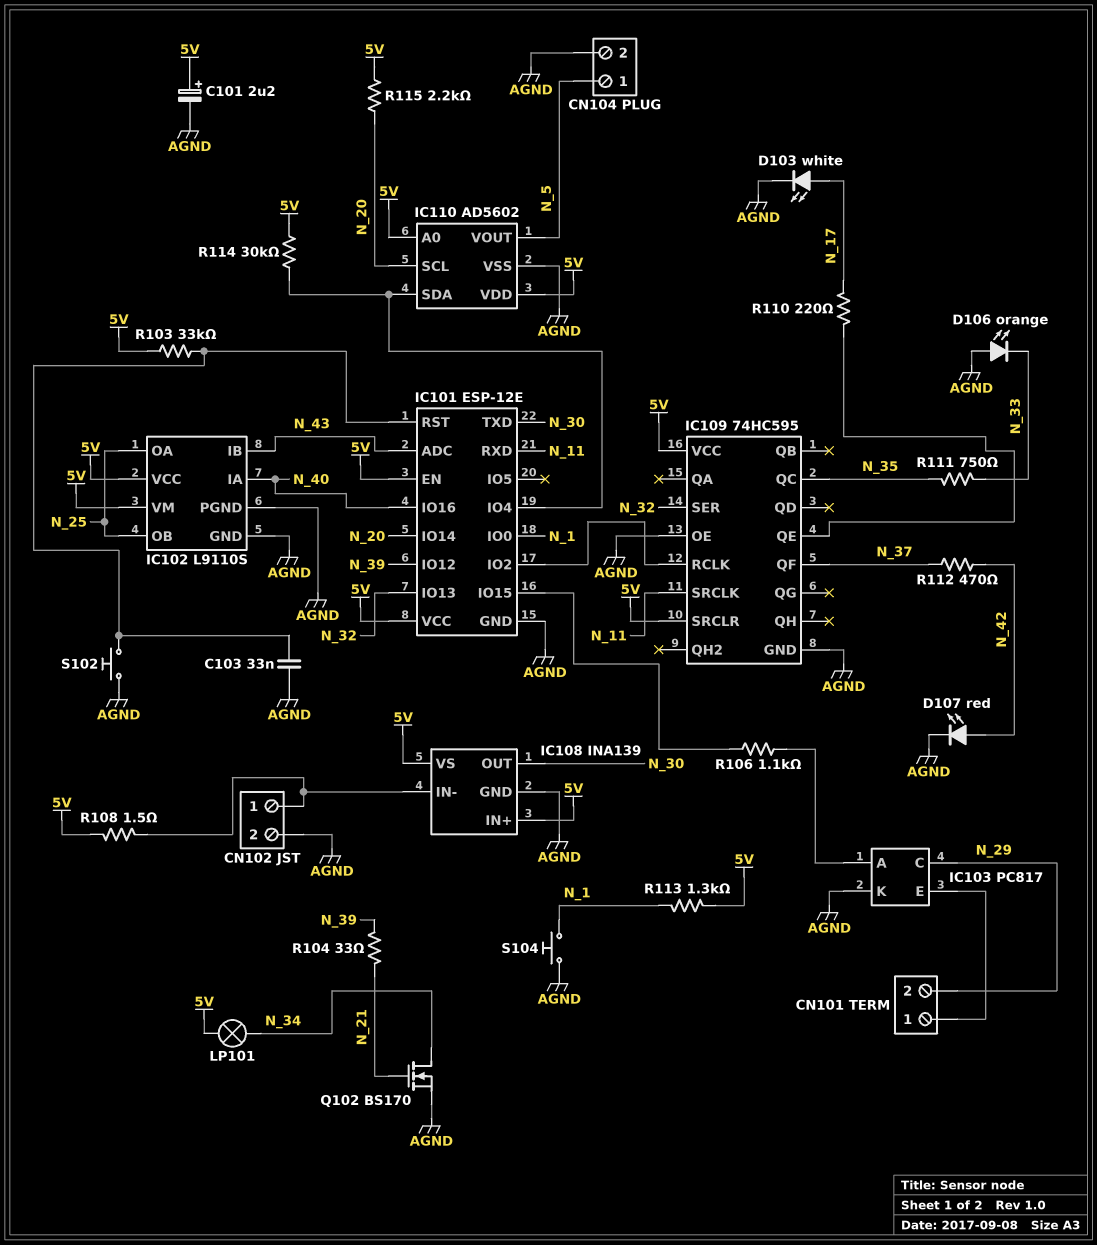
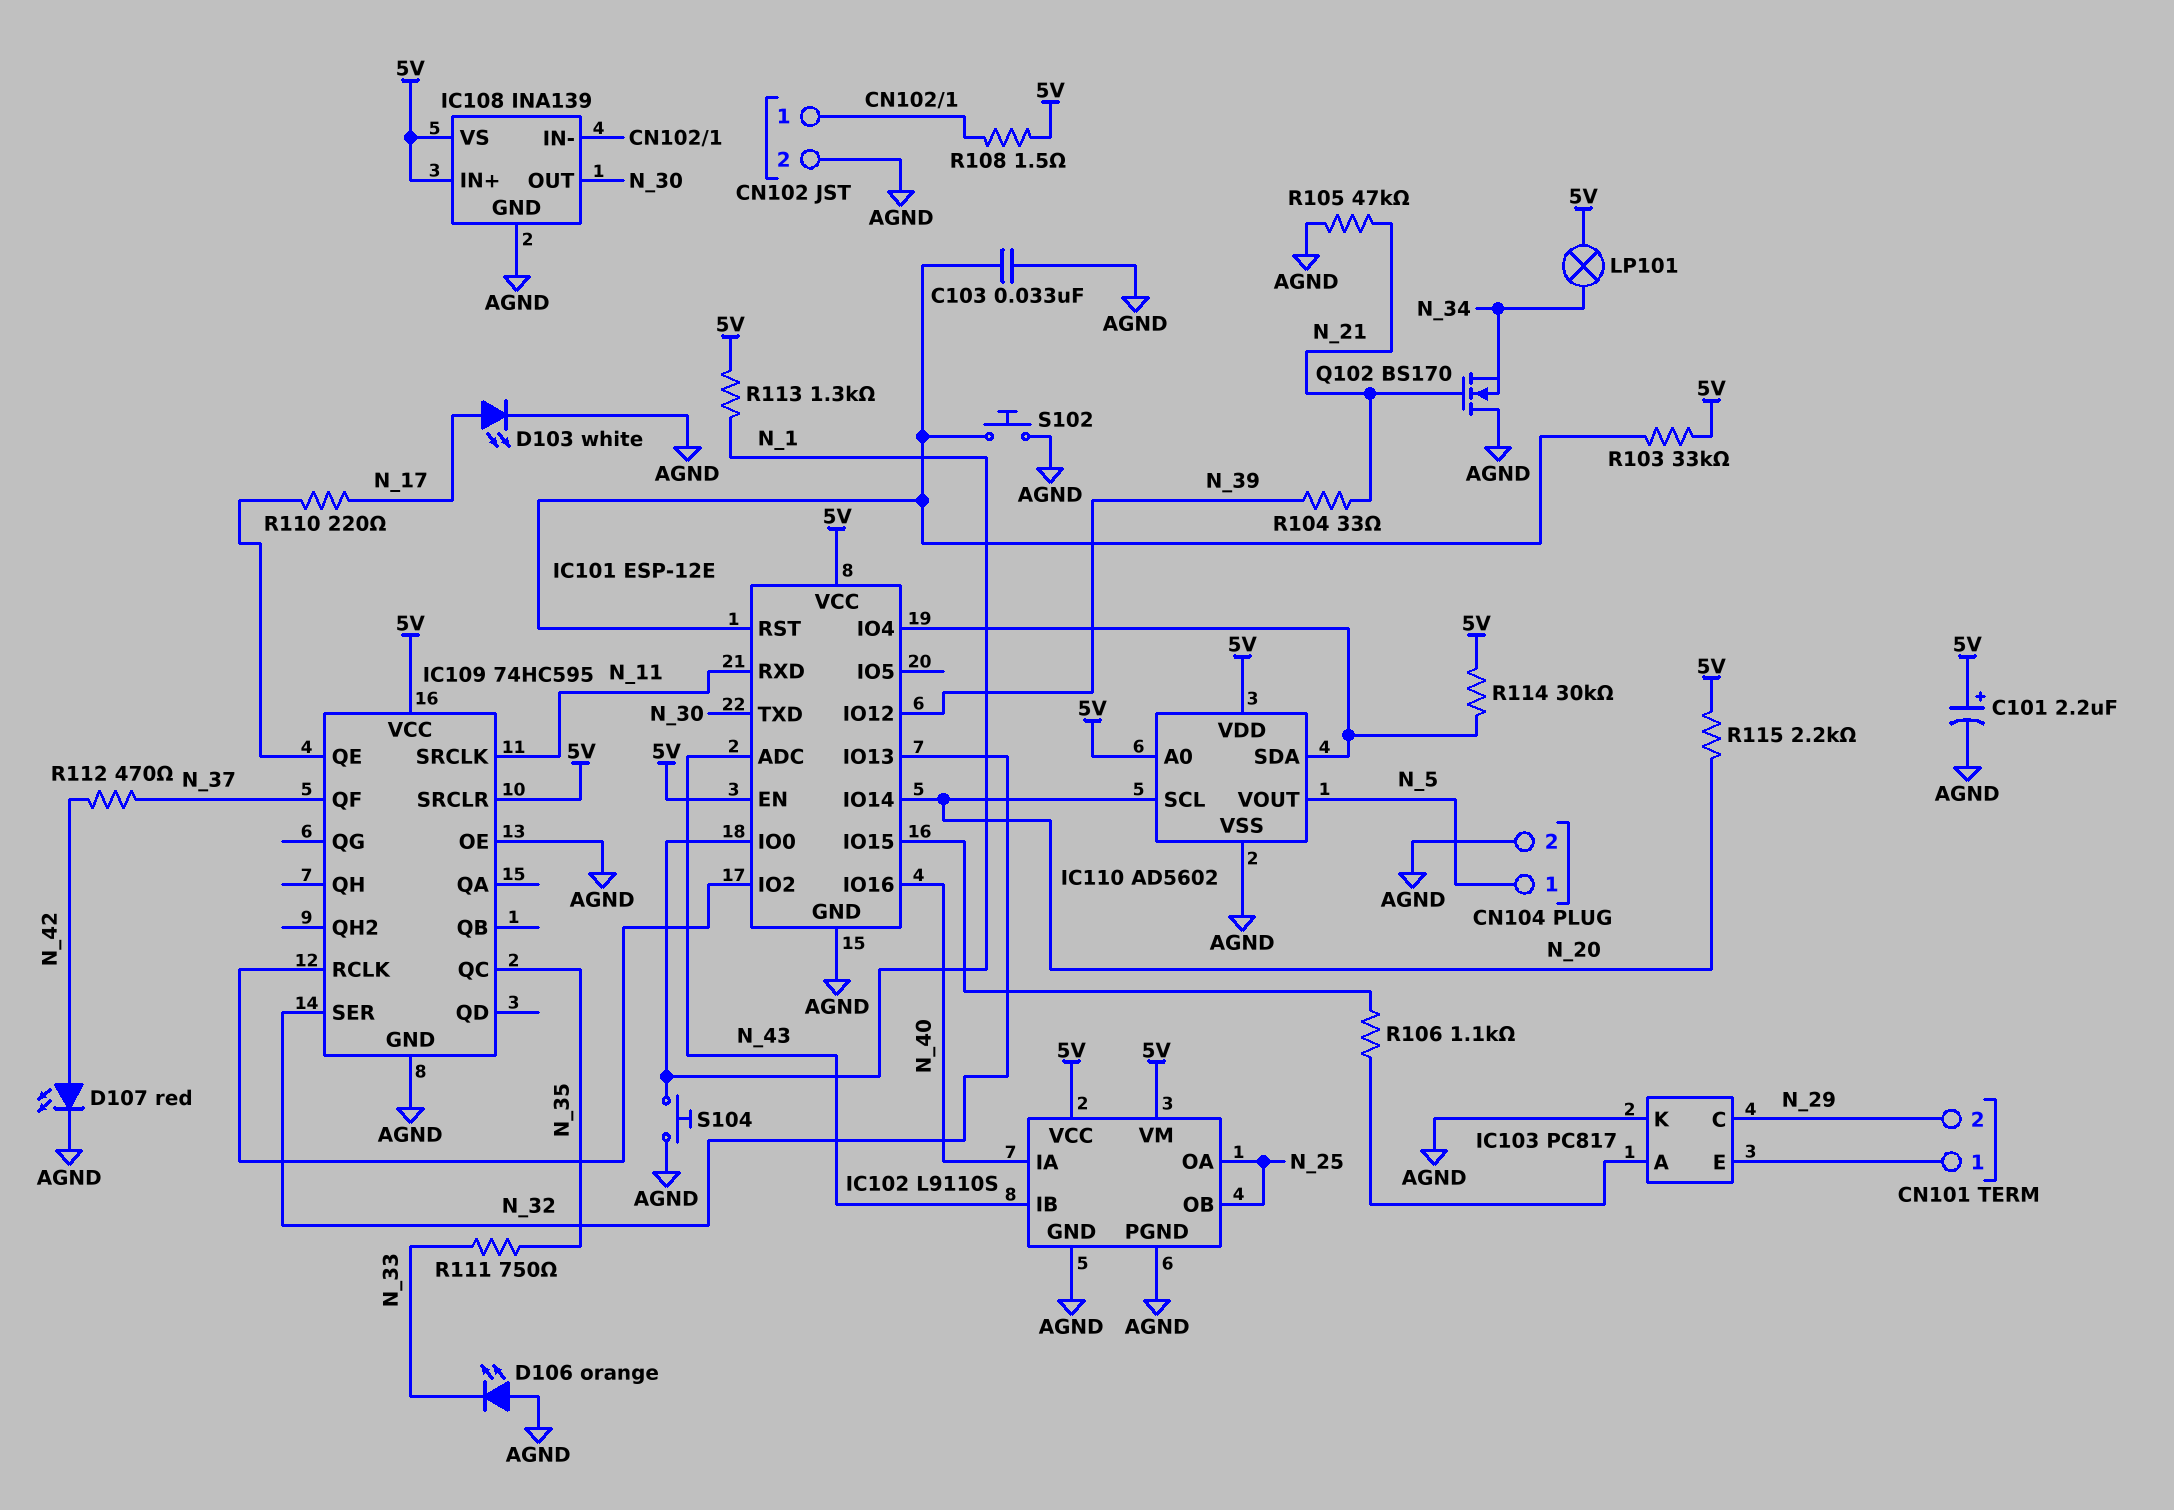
Q102: NMOS BS170 (G N_21, D N_34, S AGND) -> NMOS BS170 (G N_21, D AGND, S N_34)
R105: none -> 47k (AGND, N_21)

